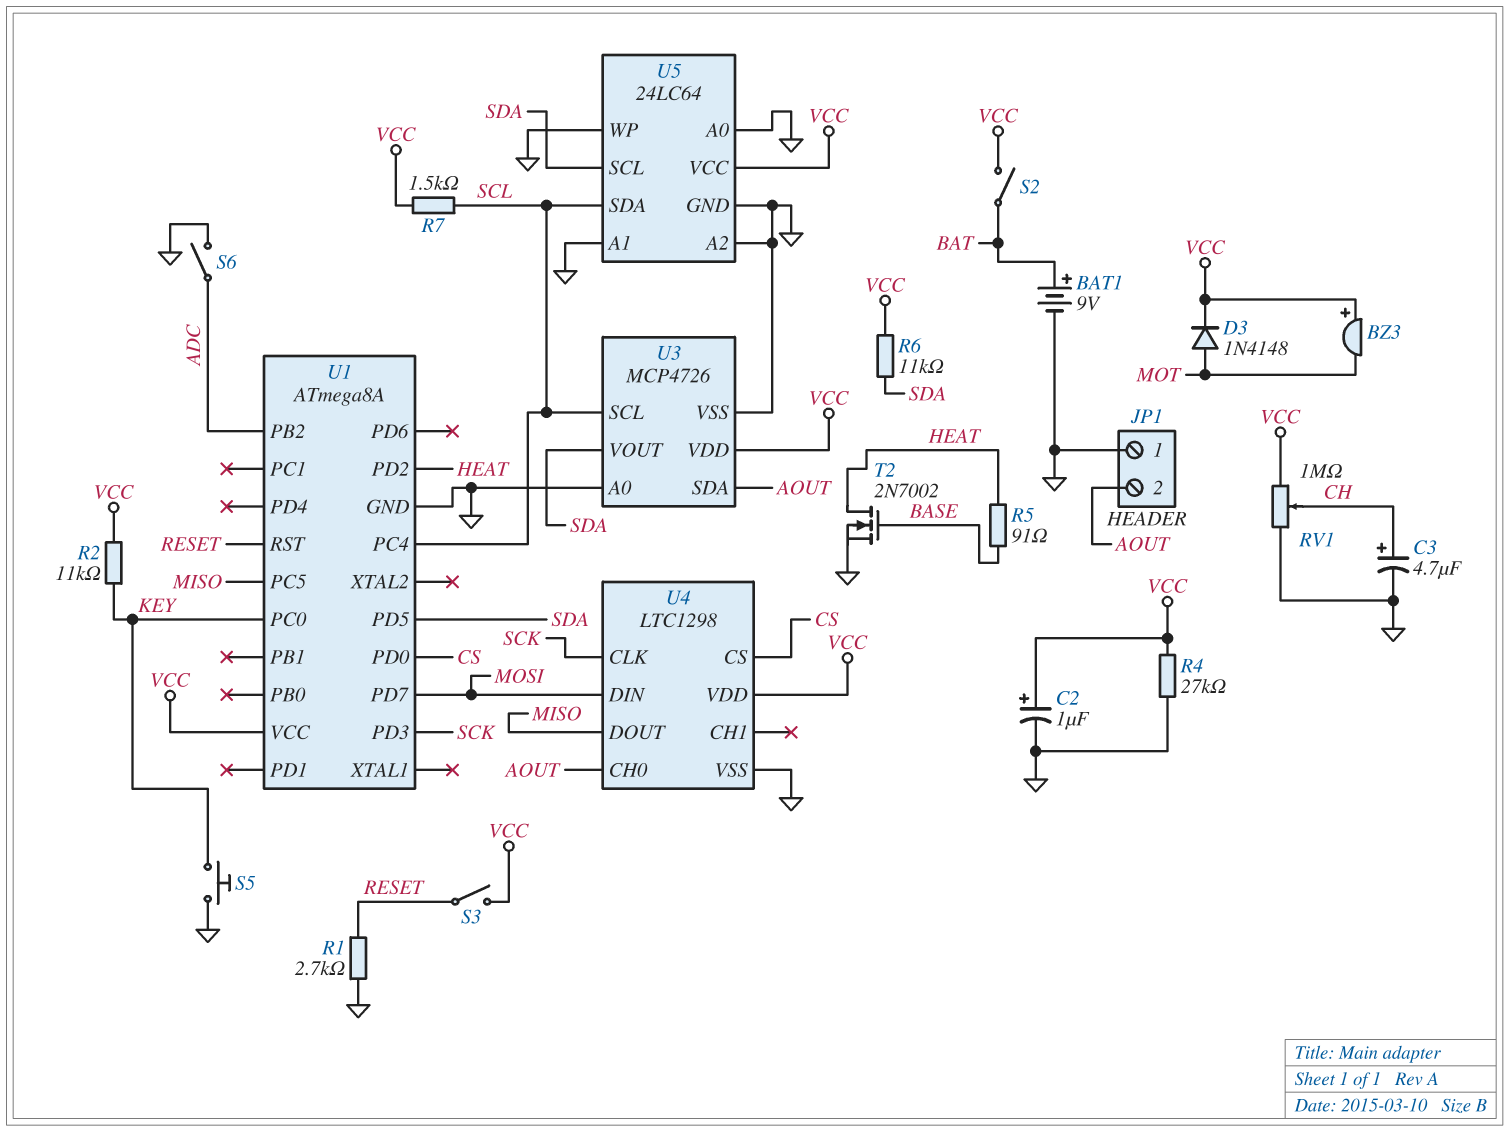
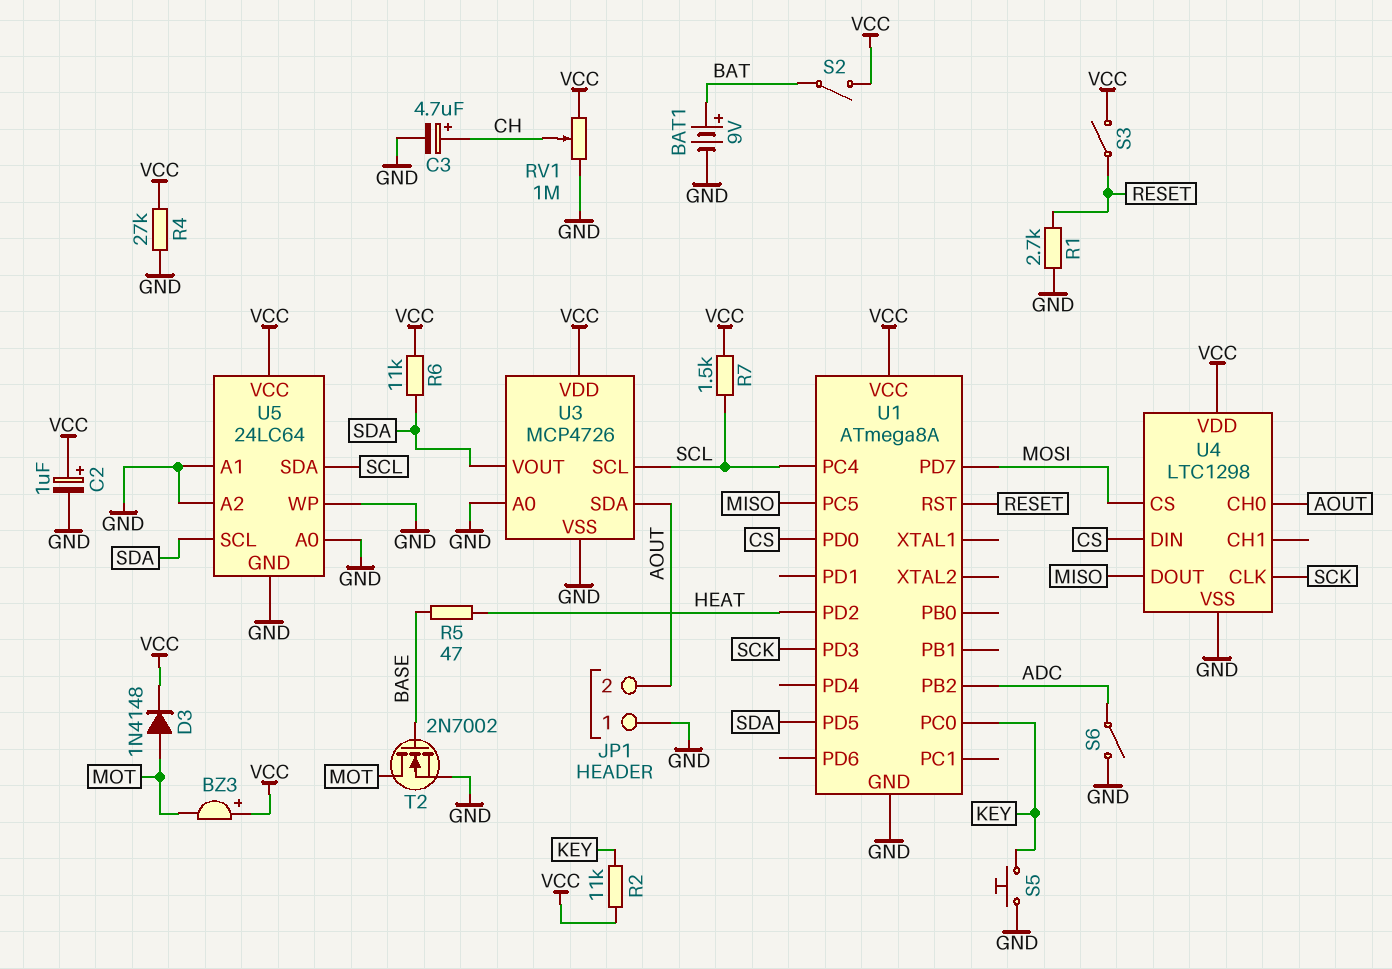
R5: 91 (BASE, HEAT) -> 47 (BASE, HEAT)
T2: NMOS 2N7002 (G BASE, D HEAT, S GND) -> NMOS 2N7002 (G BASE, D MOT, S GND)
U4 pin CS: CS -> MOSI
U4 pin DIN: MOSI -> CS

